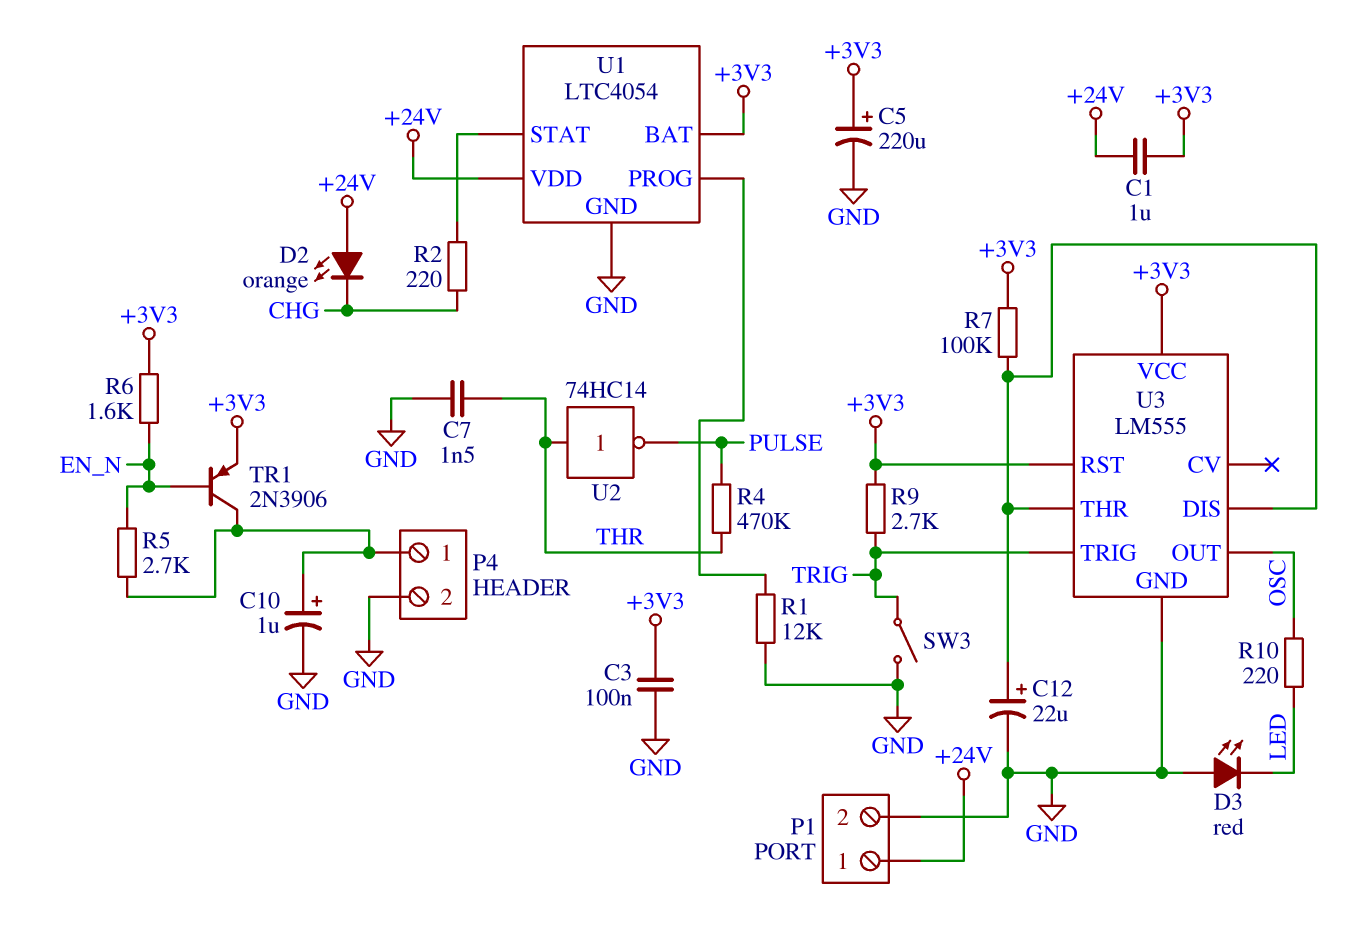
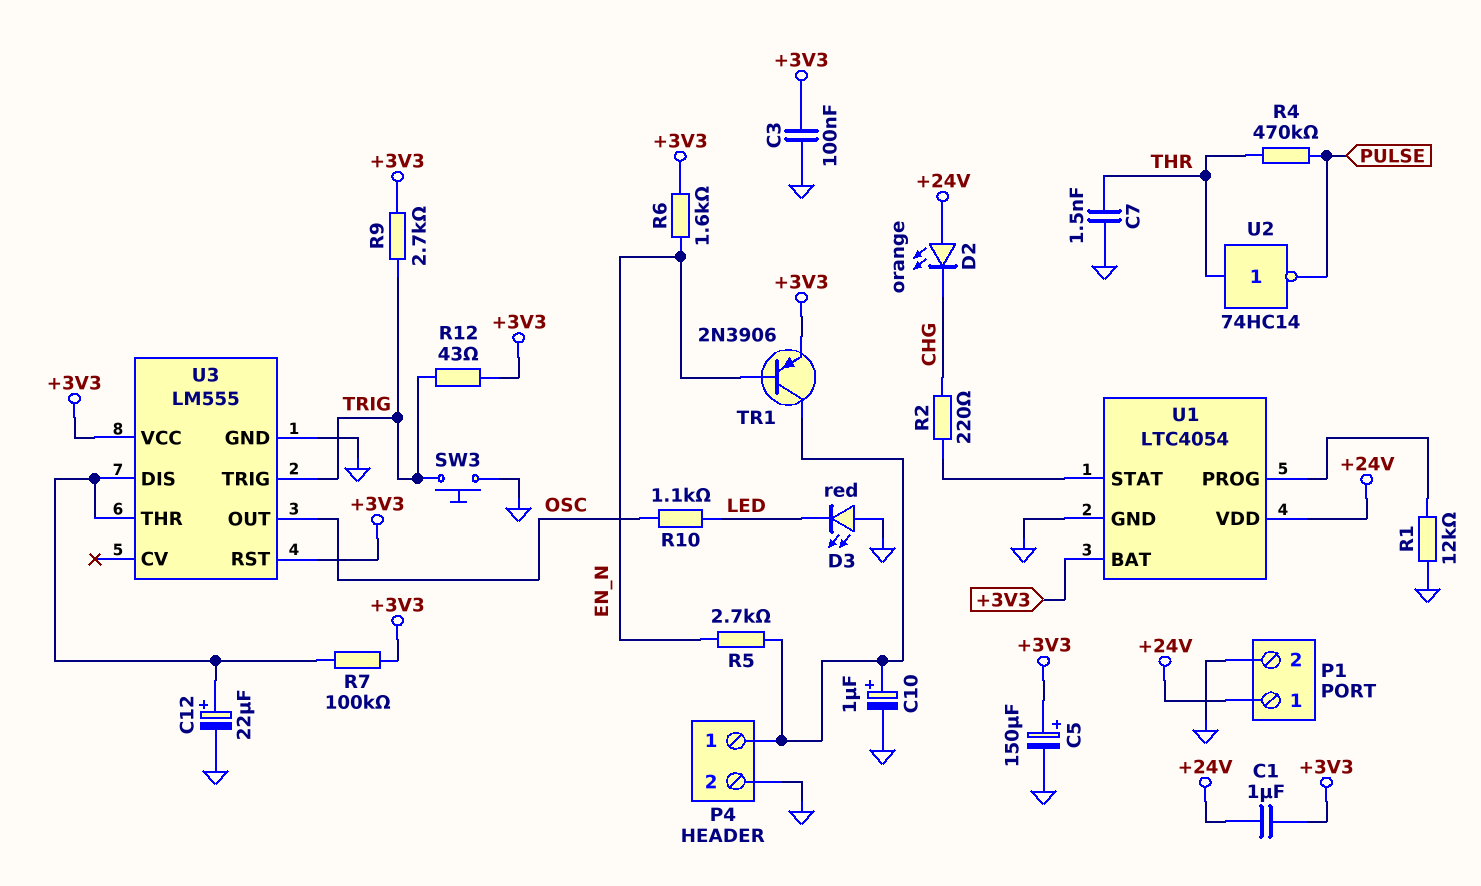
C5: 220uF (plus +3V3, minus GND) -> 150uF (plus +3V3, minus GND)
R10: 220 (LED, OSC) -> 1.1k (LED, OSC)
R12: none -> 43 (+3V3, TRIG)
SW3: switch (GND, TRIG) -> button (GND, TRIG)

